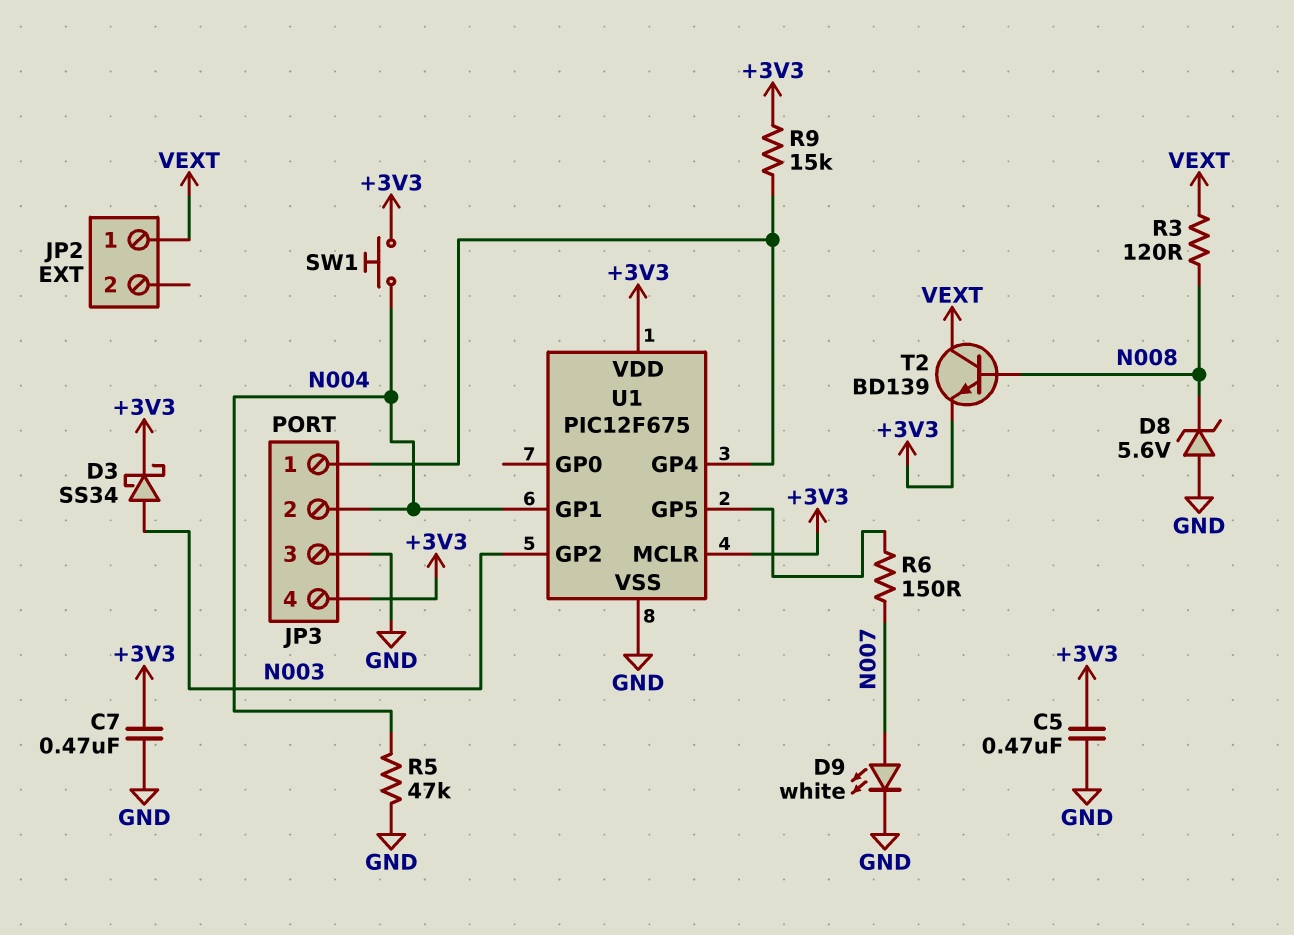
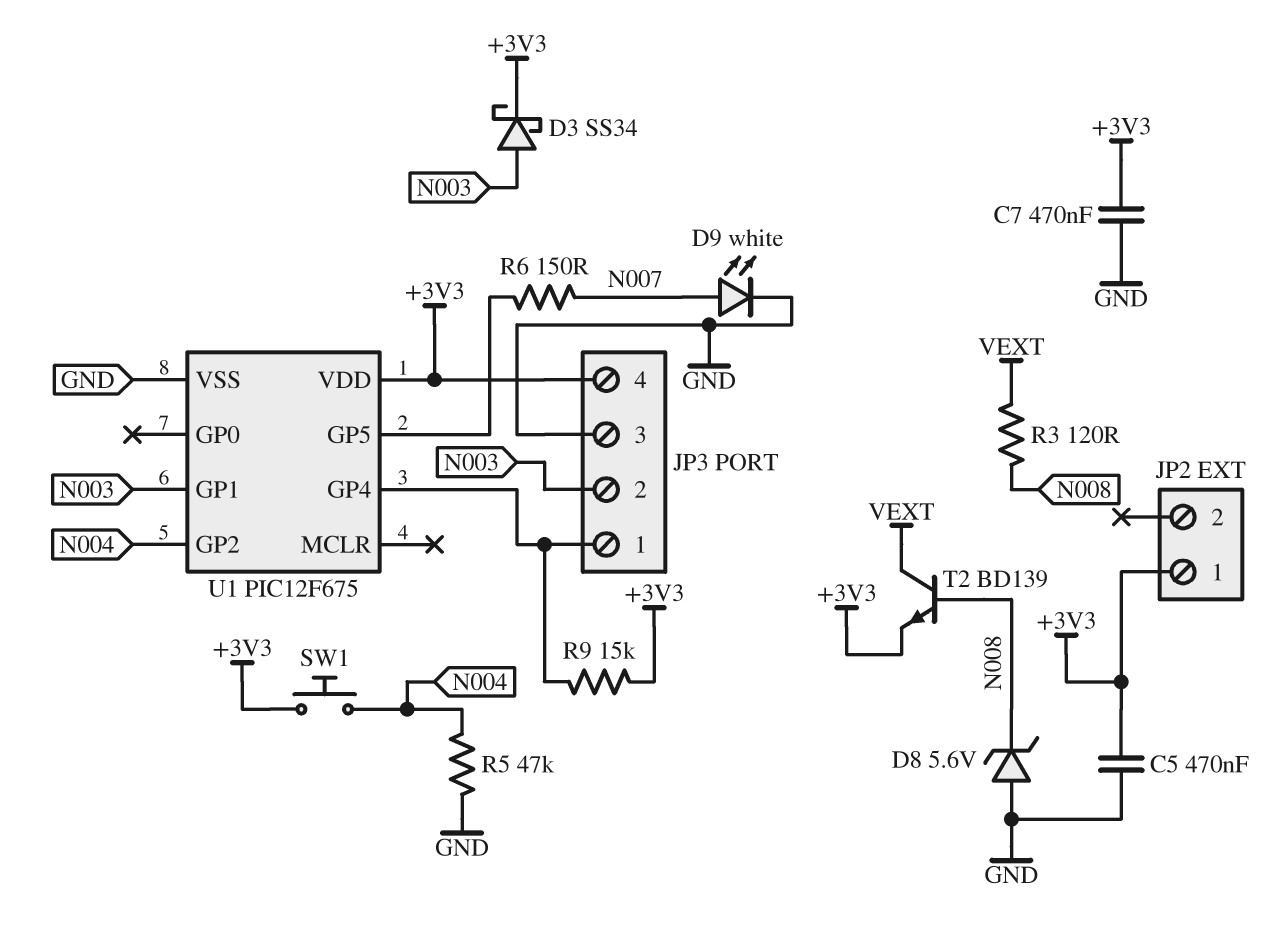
JP2 pin 1: VEXT -> +3V3
JP3 pin 2: N004 -> N003
U1 pin GP1: N004 -> N003
U1 pin GP2: N003 -> N004
U1 pin MCLR: +3V3 -> none

